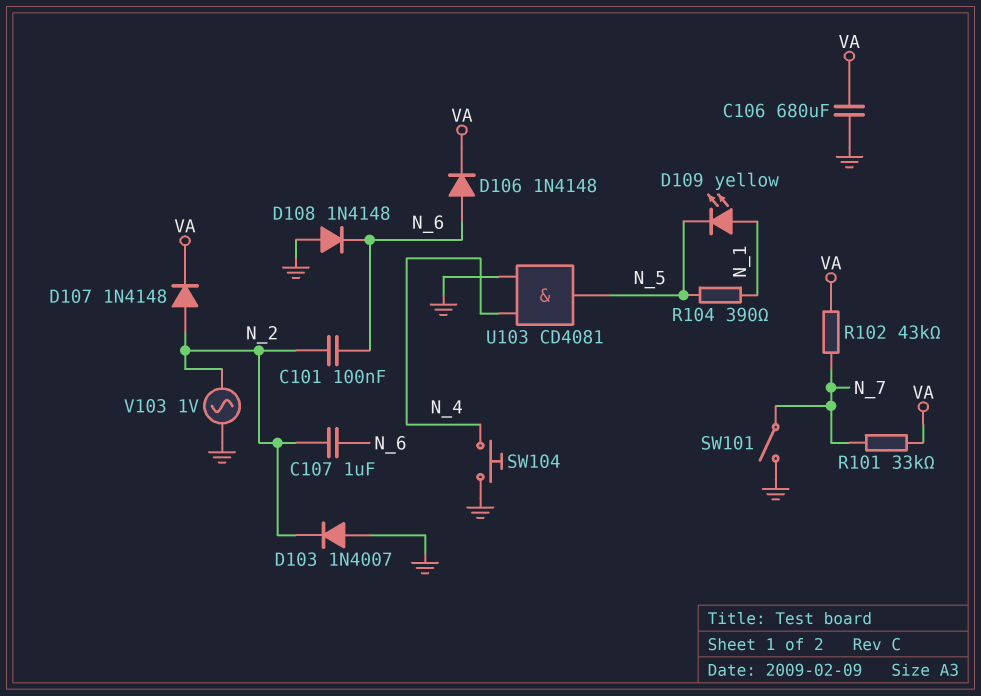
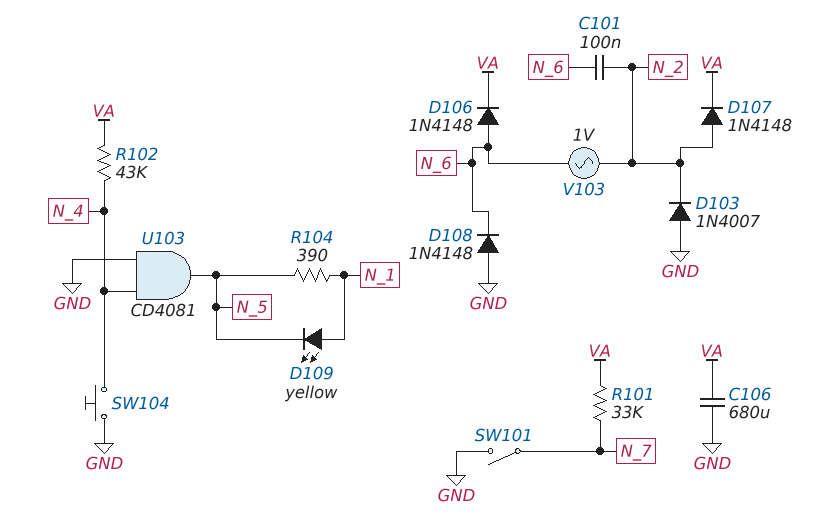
C107: 1uF (N_2, N_6) -> none
R102: 43k (N_7, VA) -> 43k (N_4, VA)
V103: AC 1V (GND, N_2) -> AC 1V (N_2, N_6)

